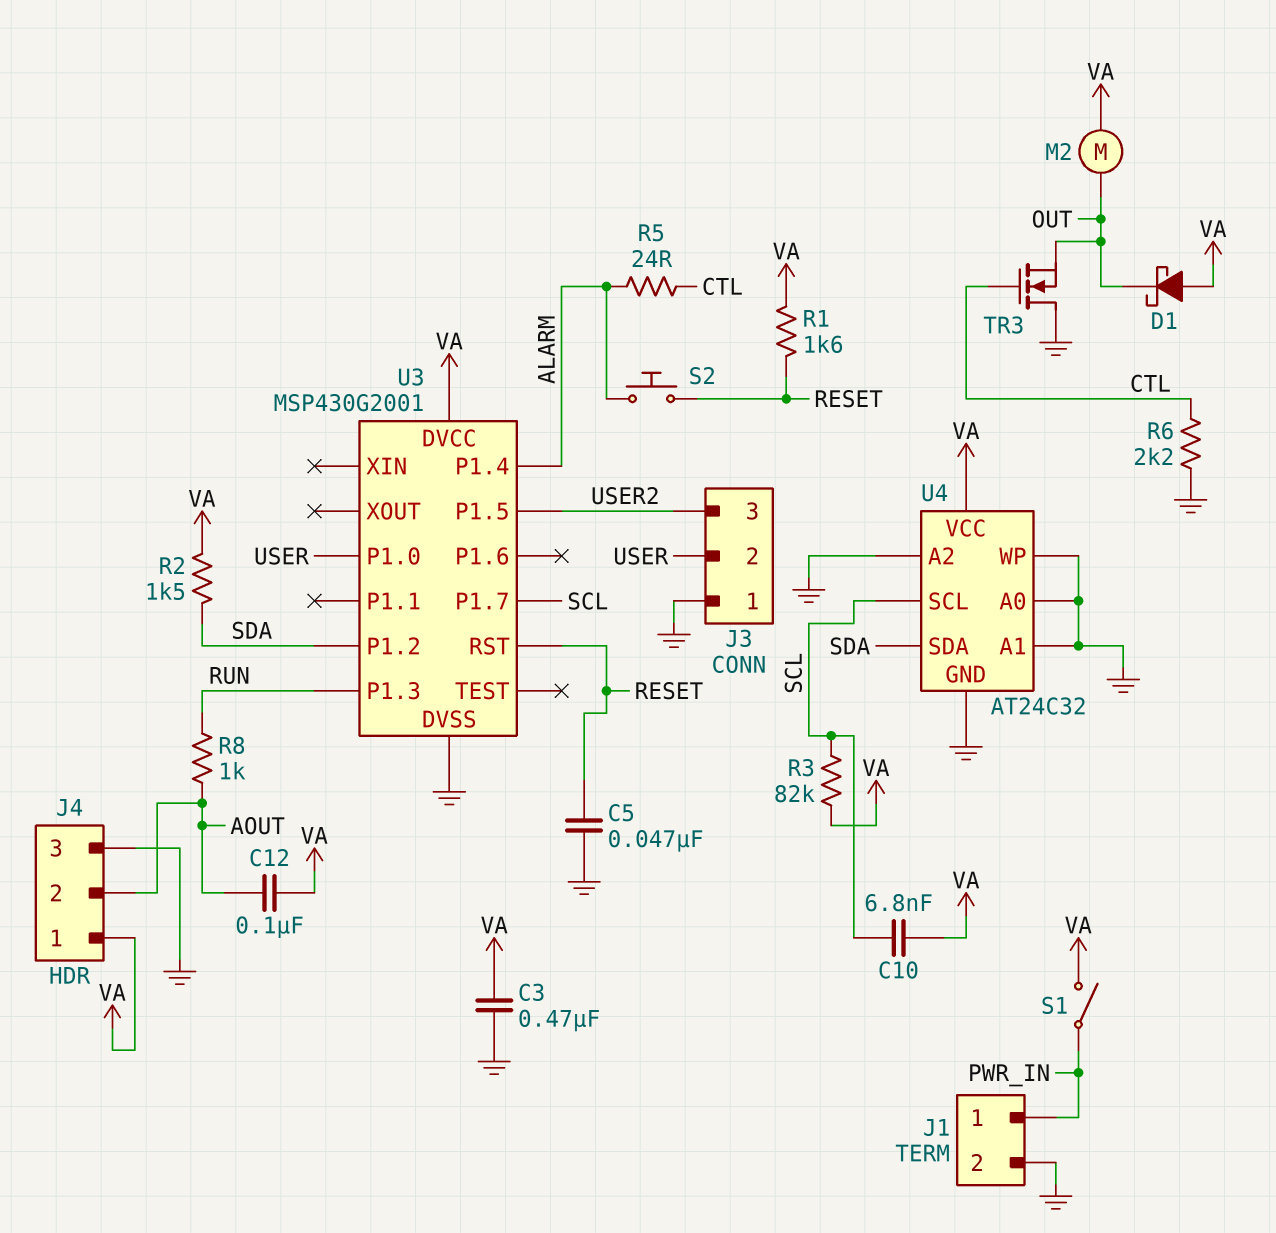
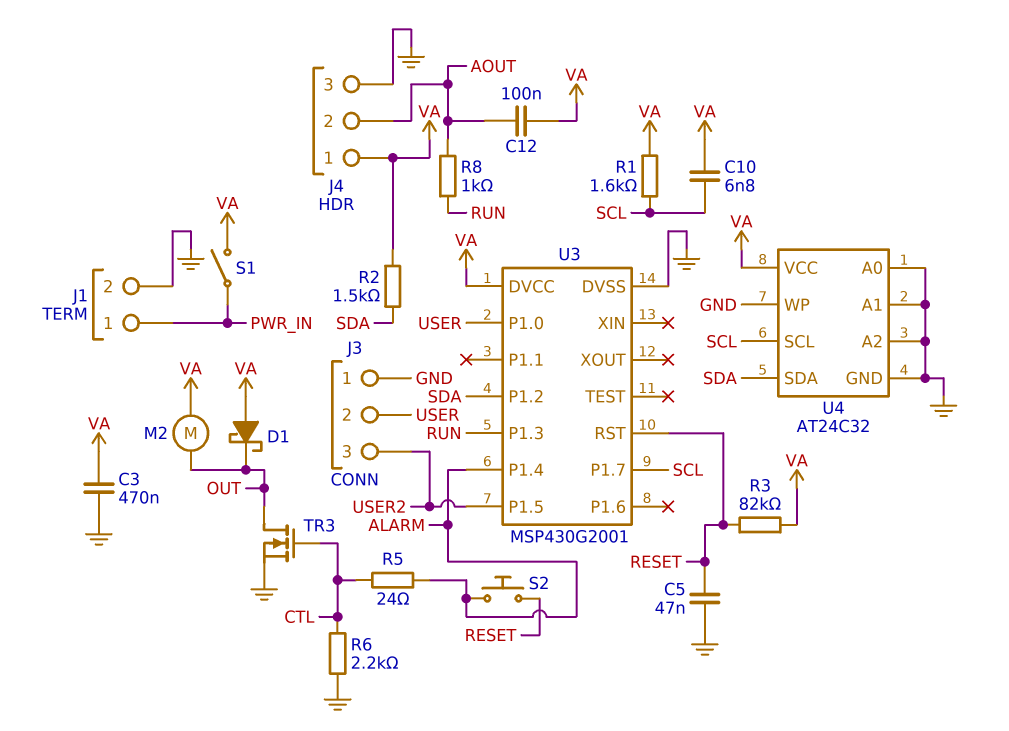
R1: 1.6k (RESET, VA) -> 1.6k (SCL, VA)
R3: 82k (SCL, VA) -> 82k (RESET, VA)
TR3: NMOS (G CTL, D GND, S OUT) -> NMOS (G CTL, D OUT, S GND)

